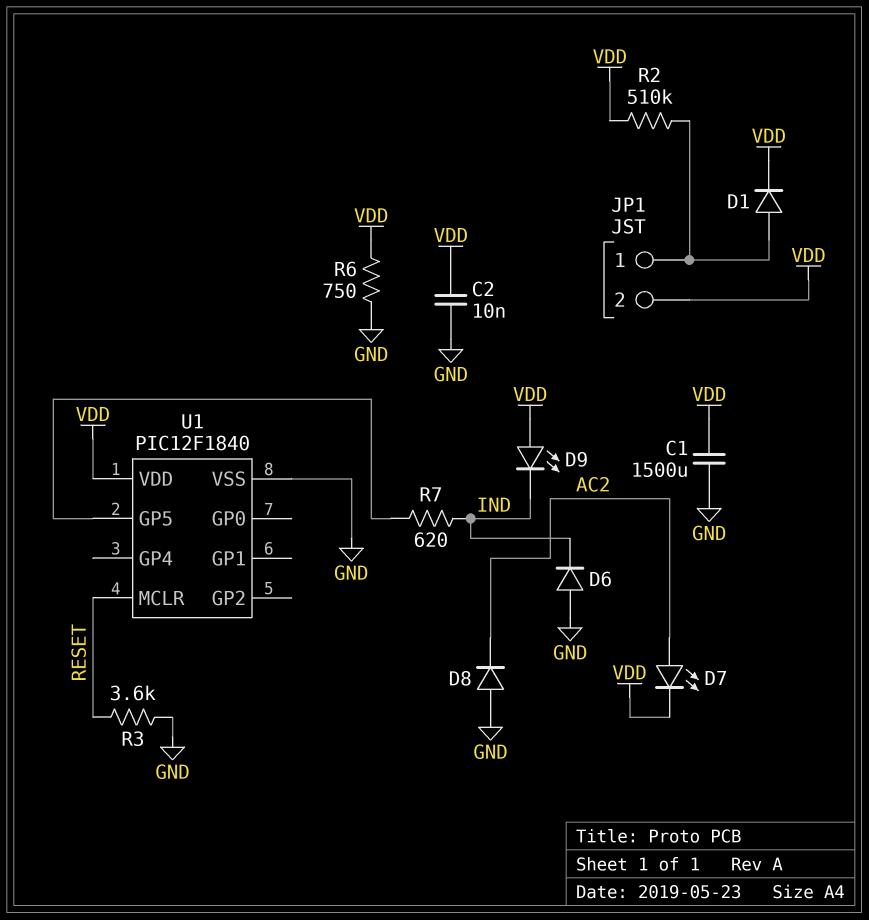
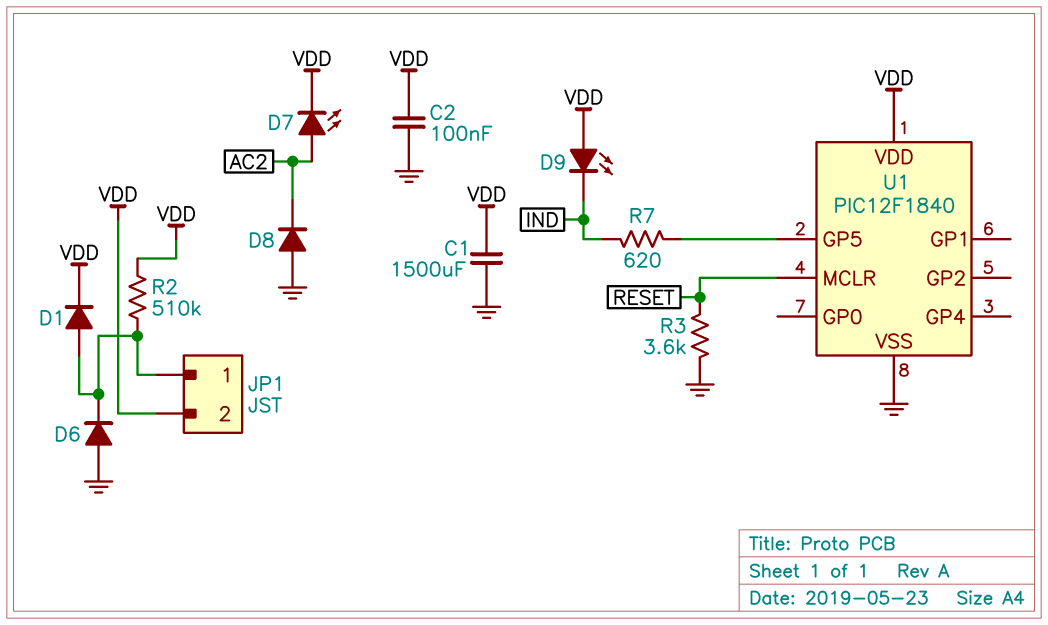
C2: 10nF (GND, VDD) -> 100nF (GND, VDD)
D6: diode (A GND, K IND) -> diode (A GND, K JP1/1)
R6: 750 (GND, VDD) -> none

